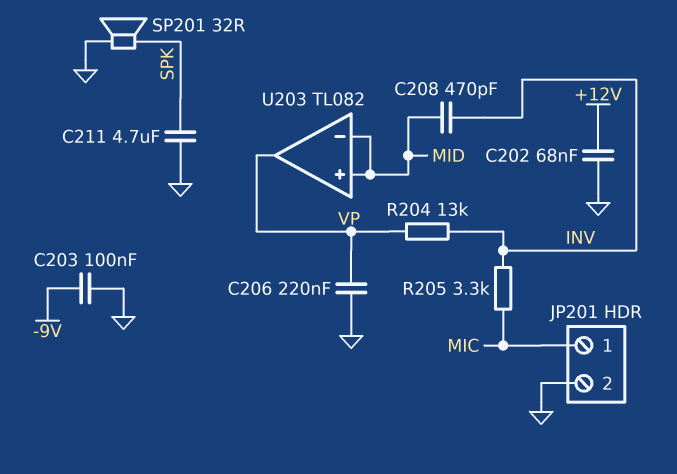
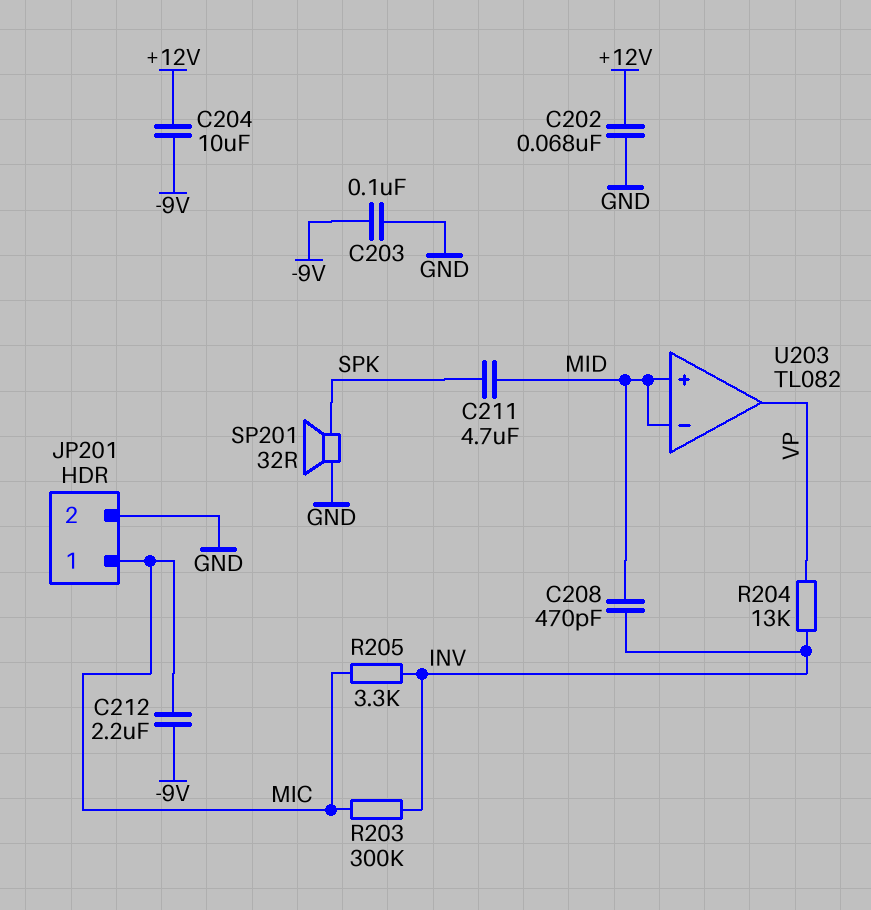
C204: none -> 10uF (+12V, -9V)
C206: 220nF (GND, VP) -> none
C211: 4.7uF (GND, SPK) -> 4.7uF (MID, SPK)
C212: none -> 2.2uF (-9V, MIC)
R203: none -> 300k (INV, MIC)

